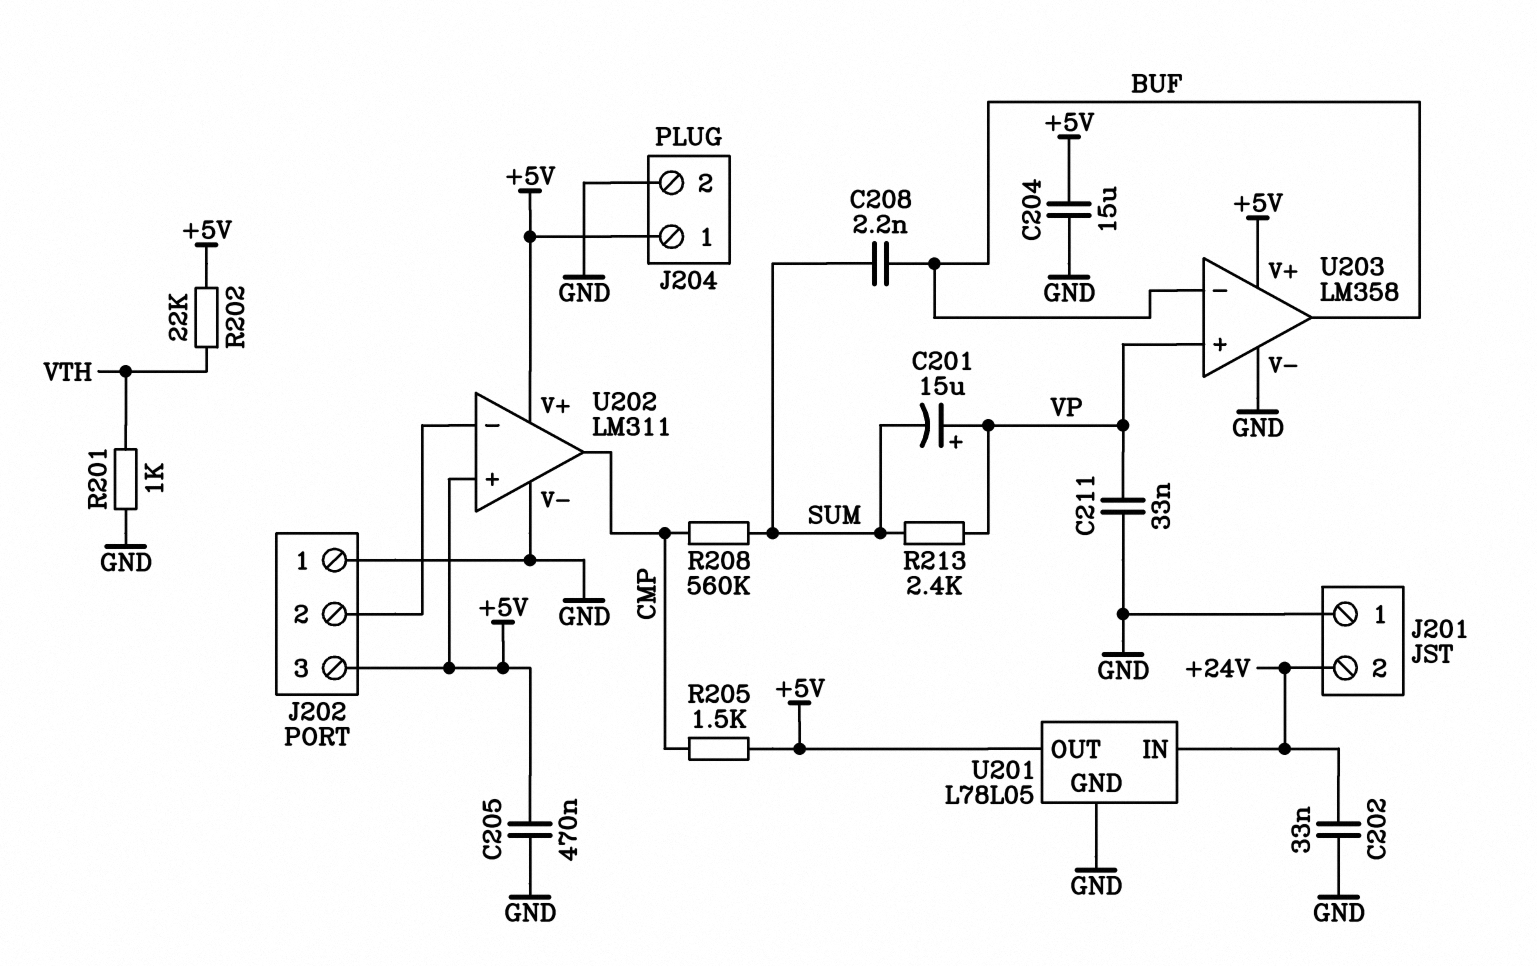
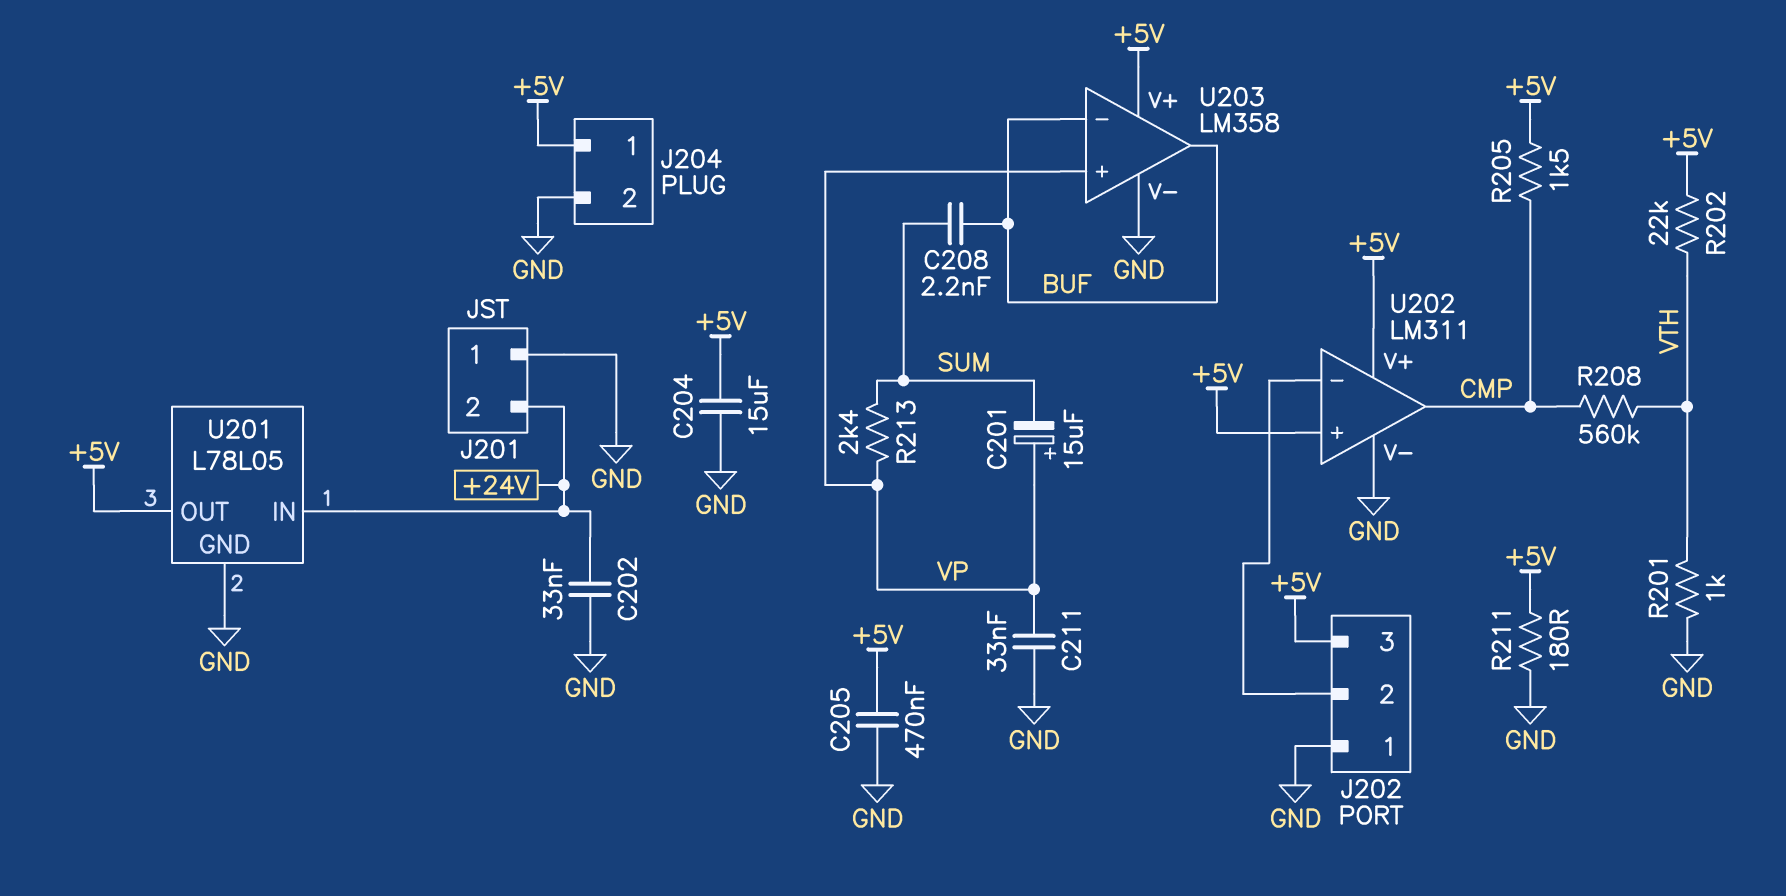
R208: 560k (CMP, SUM) -> 560k (CMP, VTH)
R211: none -> 180 (+5V, GND)

